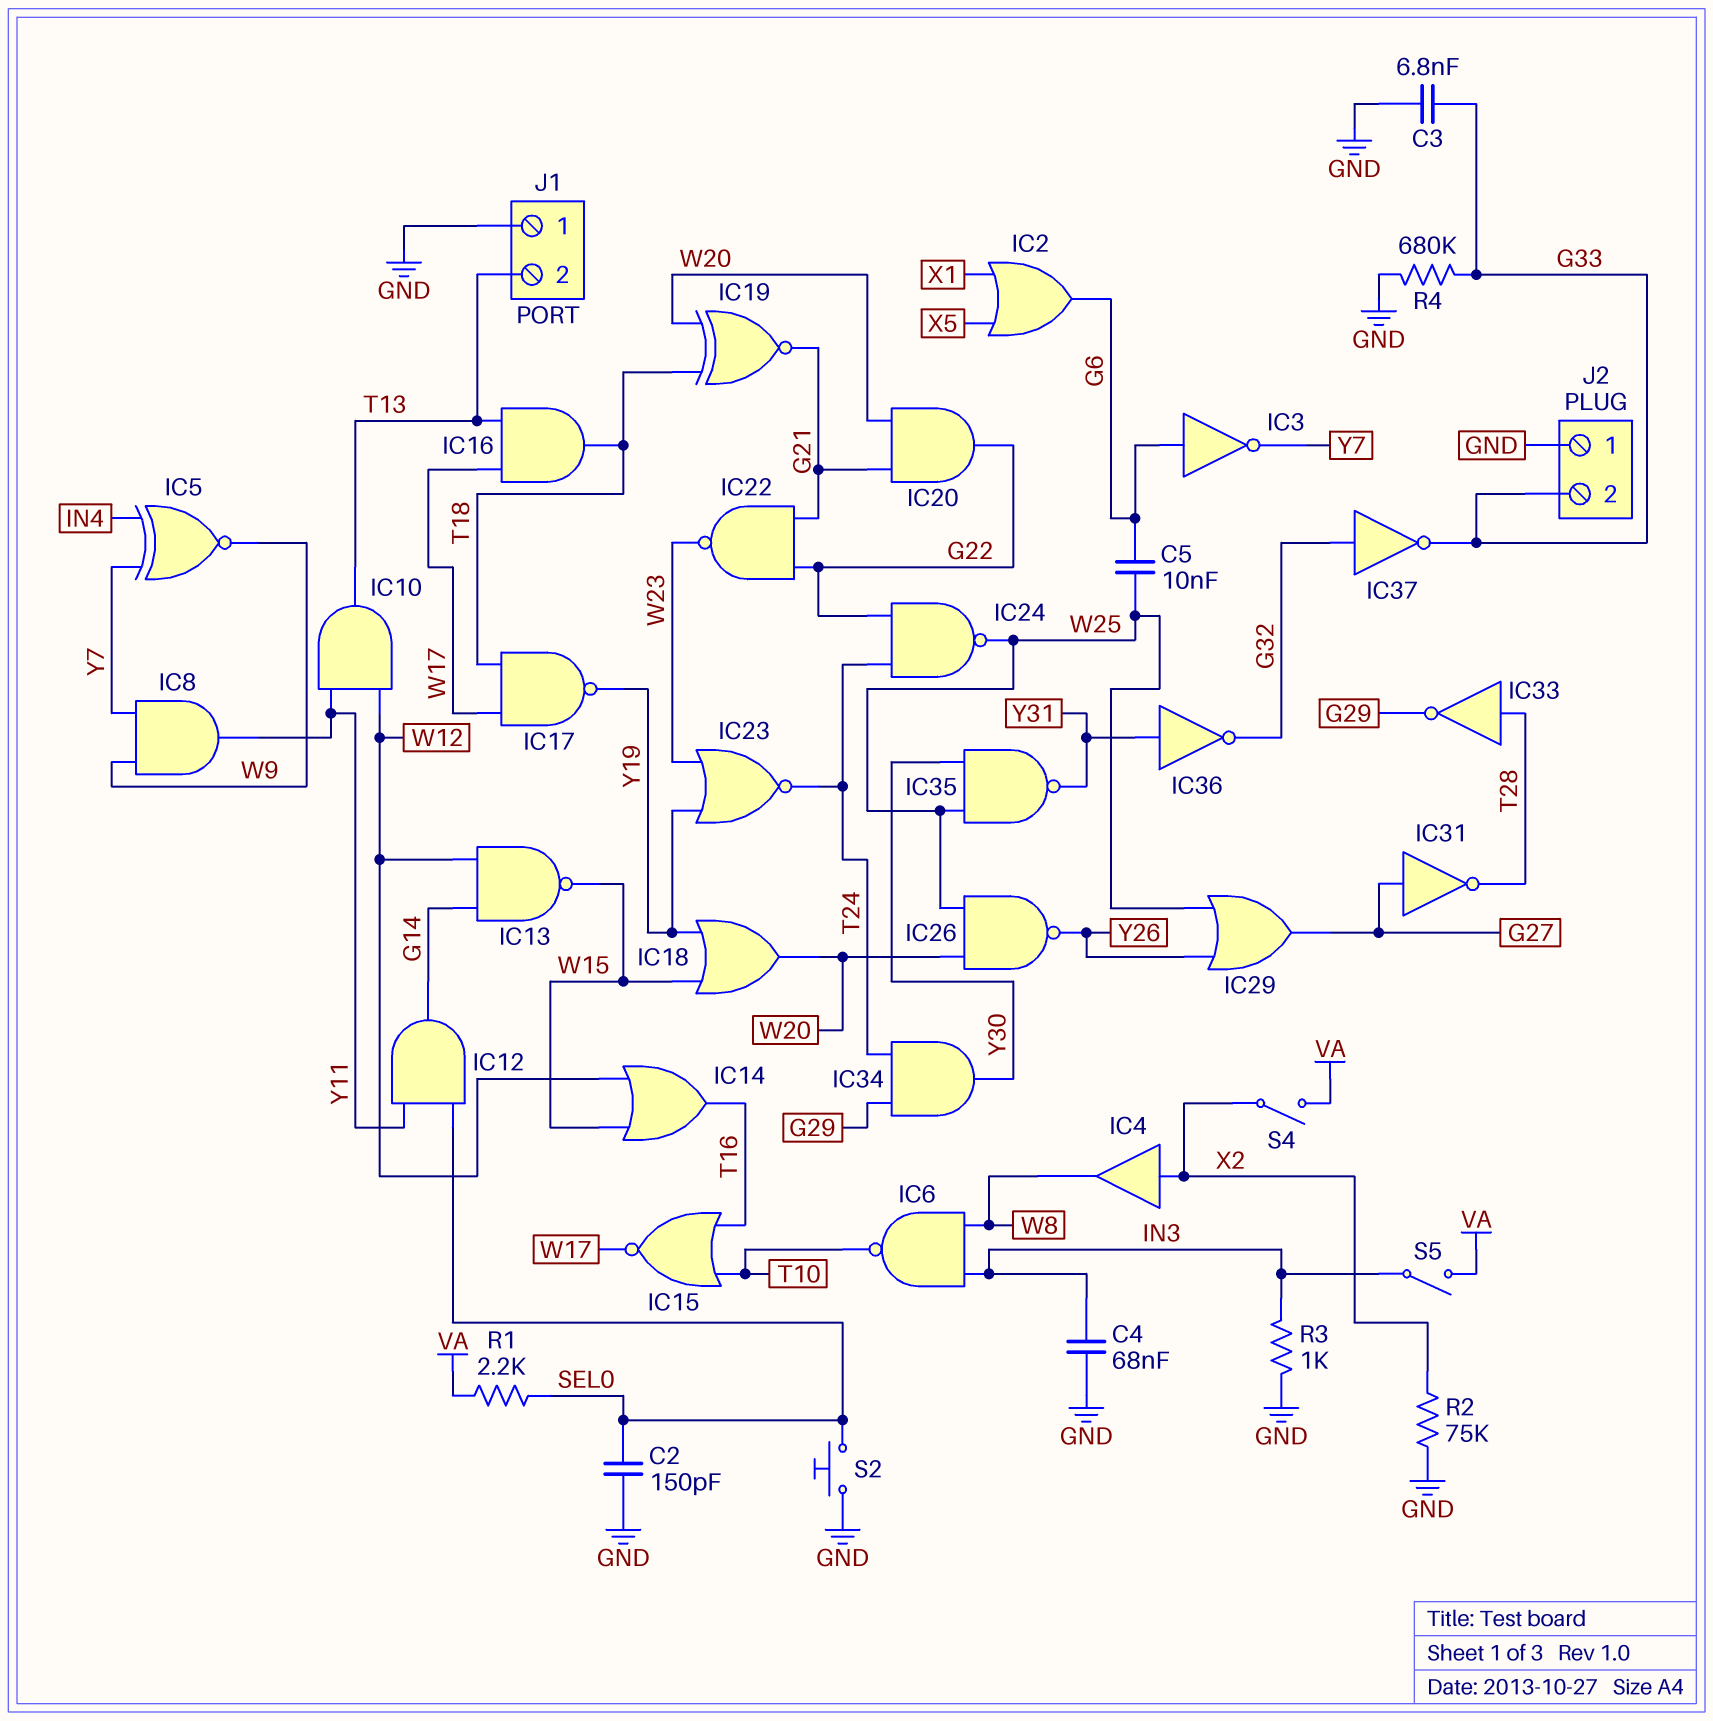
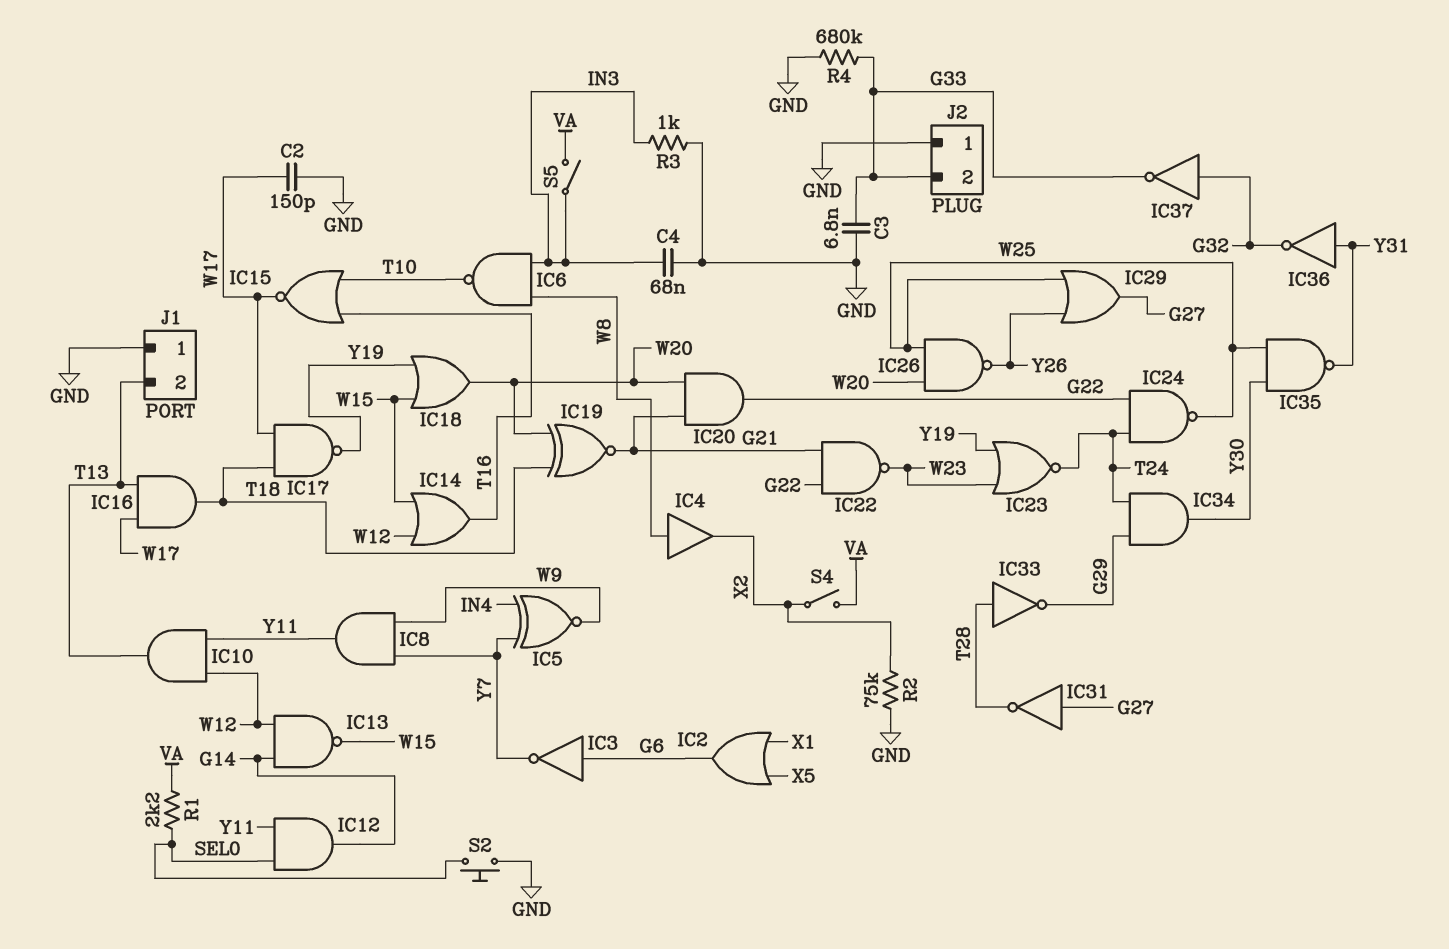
C2: 150pF (GND, SEL0) -> 150pF (GND, W17)
C5: 10nF (G6, W25) -> none
IC4: buffer (in X2, out W8) -> buffer (in W8, out X2)

